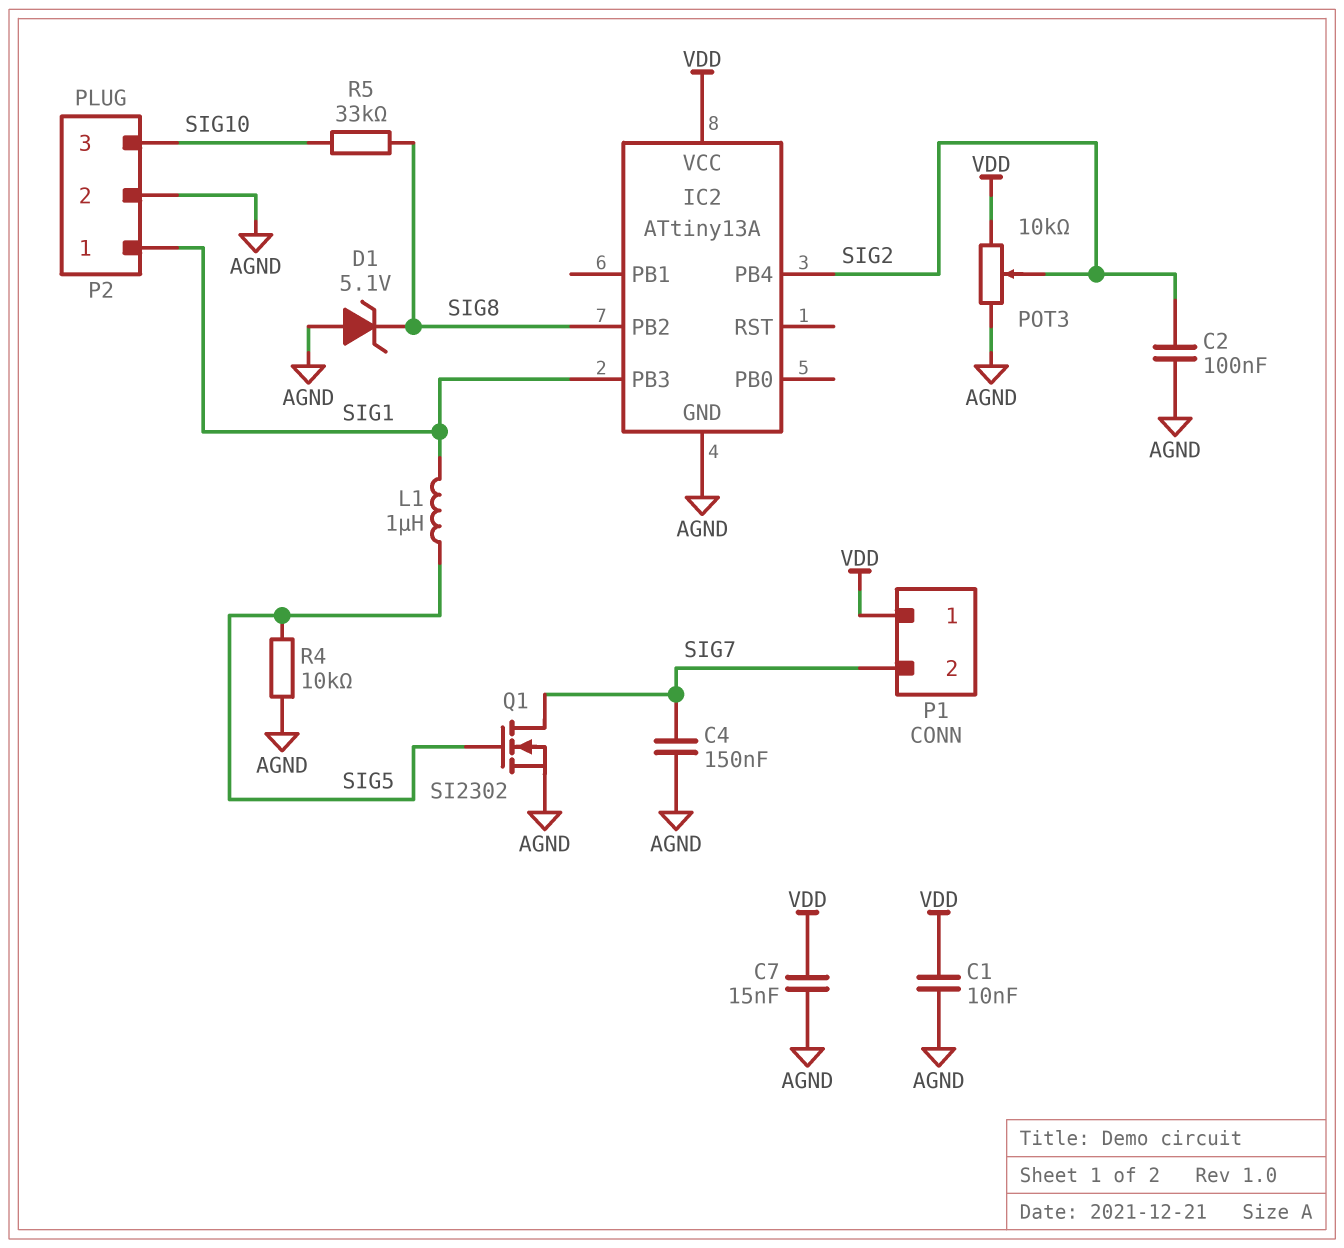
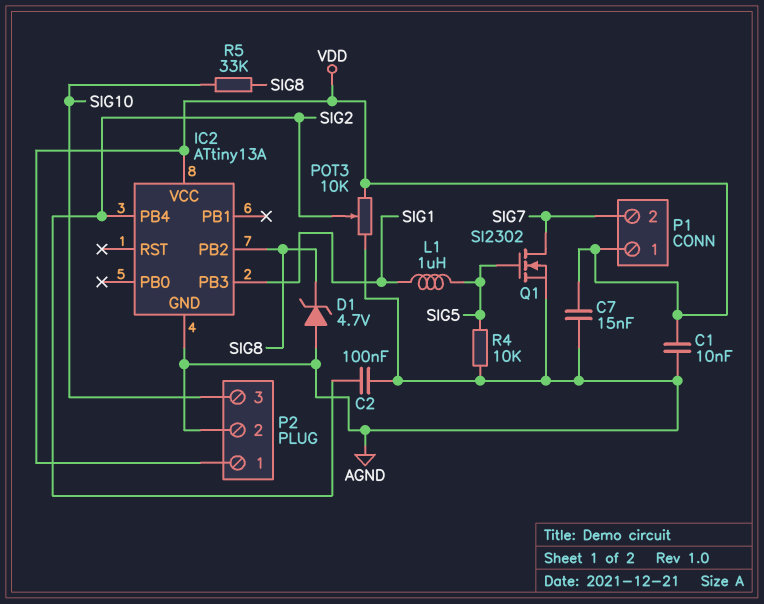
C4: 150nF (AGND, SIG7) -> none
D1: zener 5.1V (A AGND, K SIG8) -> zener 4.7V (A AGND, K SIG8)
P2 pin 1: SIG1 -> VDD

